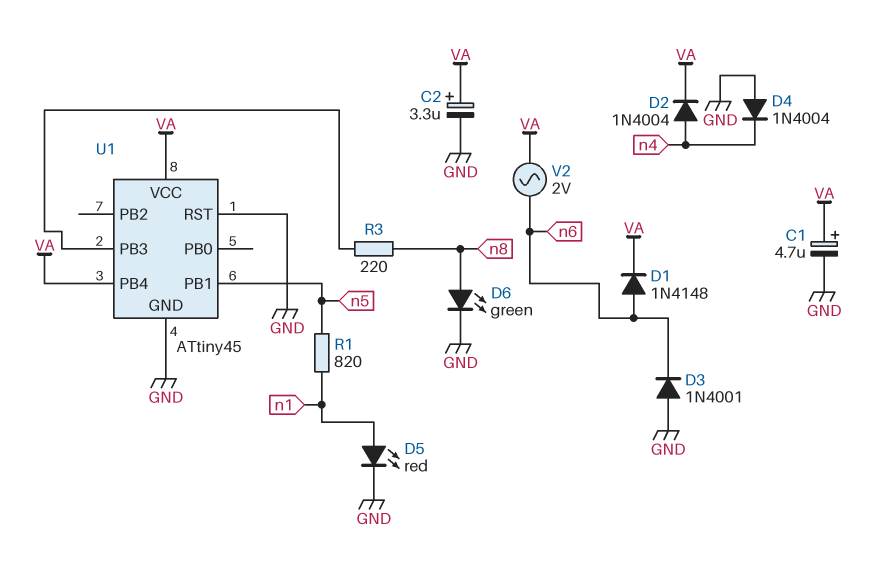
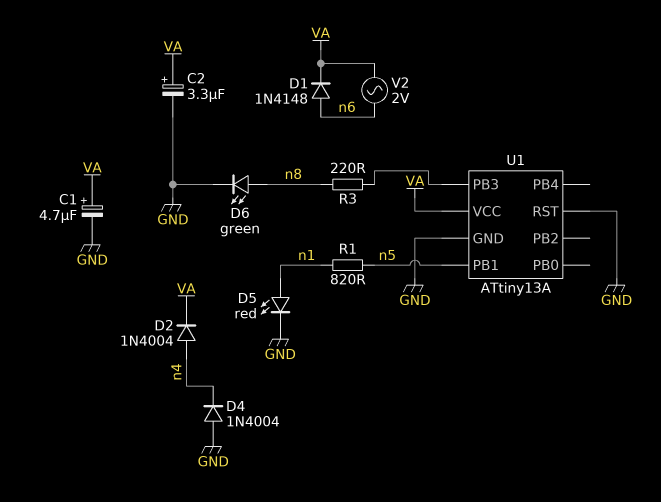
D3: diode 1N4001 (A GND, K n6) -> none
U1: ATtiny45 -> ATtiny13A
U1 pin PB4: VA -> none

